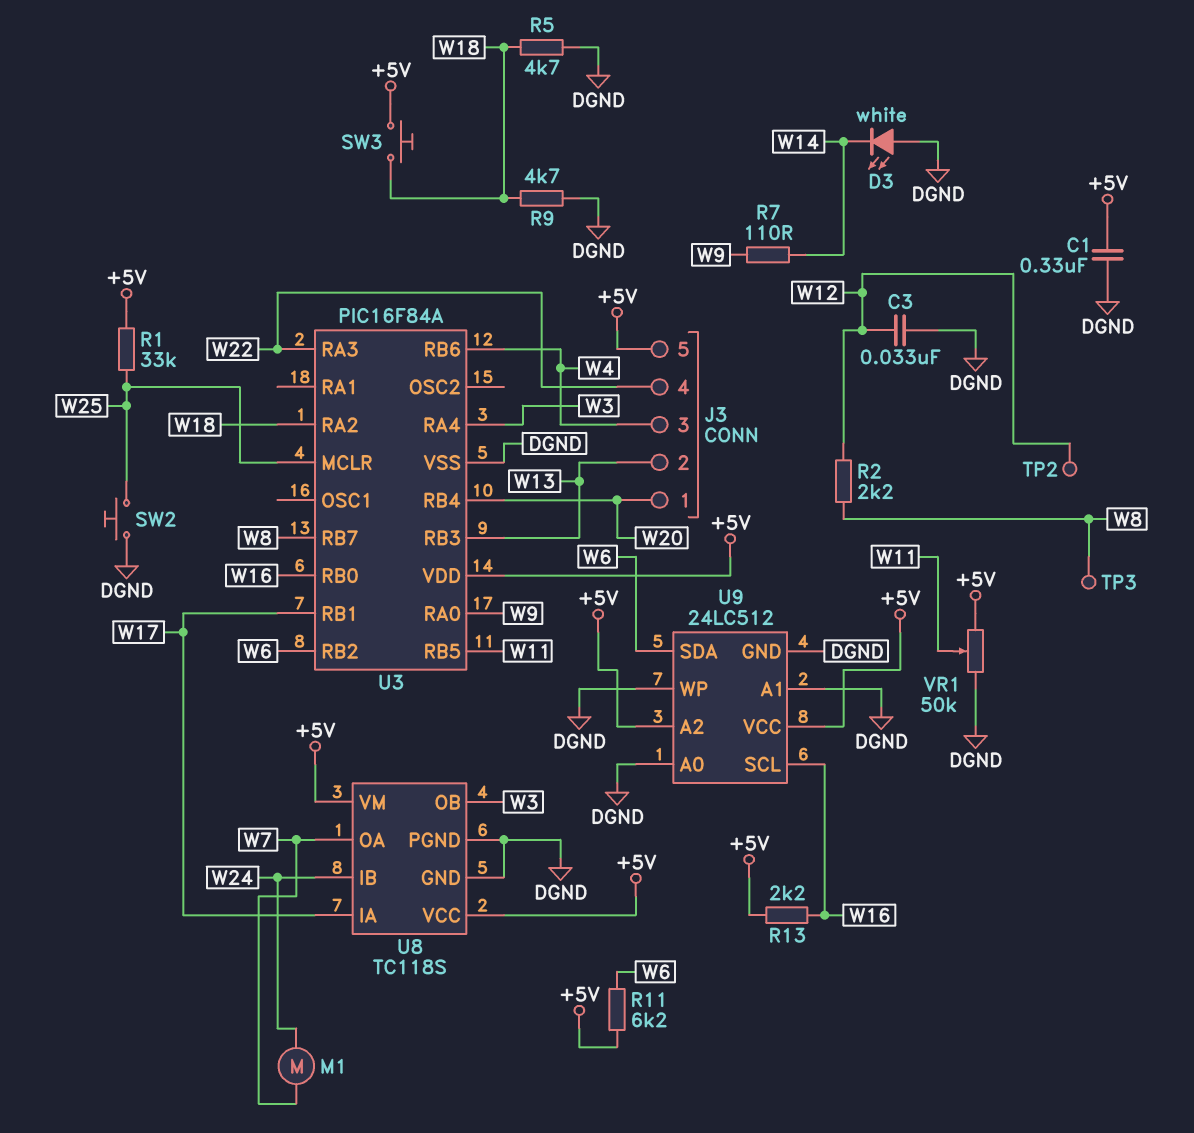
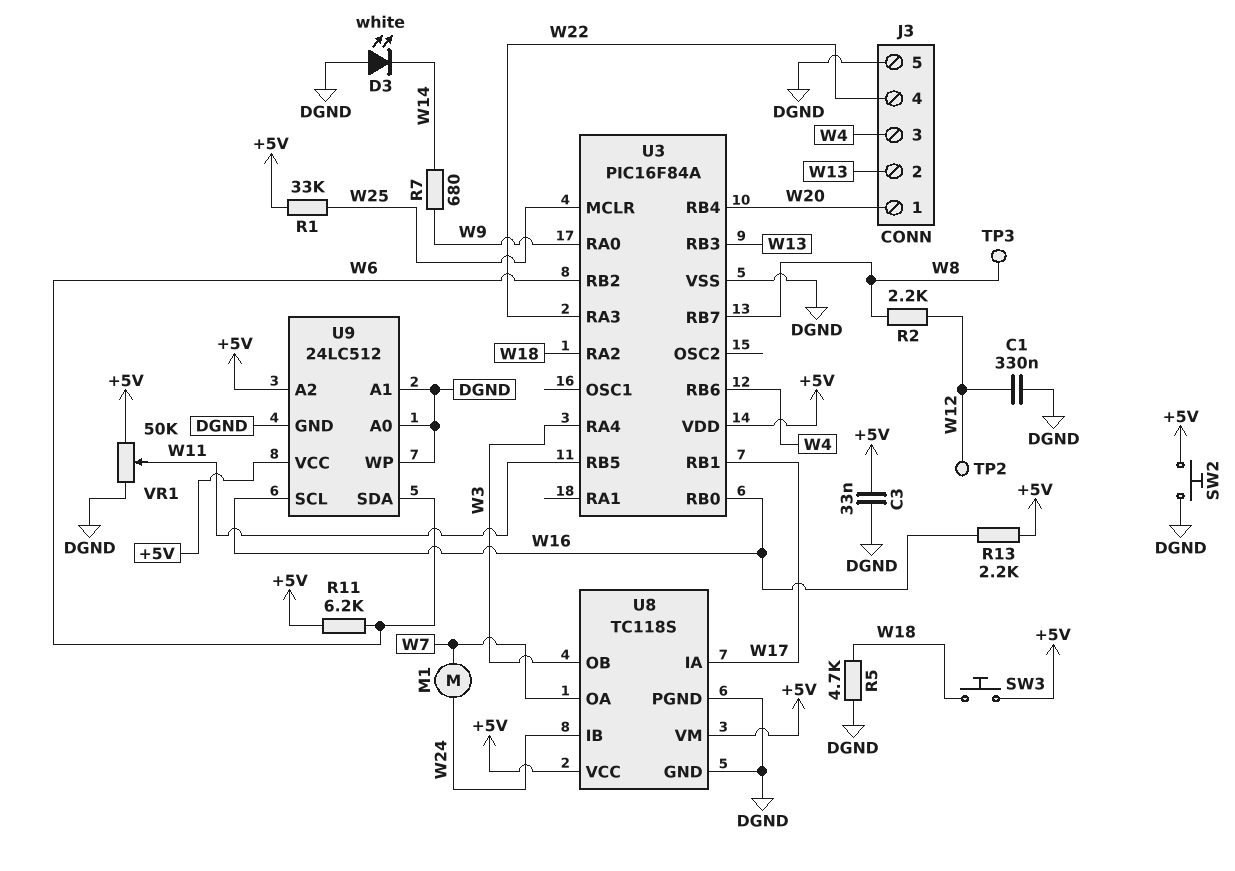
C1: 330nF (+5V, DGND) -> 330nF (DGND, W12)
C3: 33nF (DGND, W12) -> 33nF (+5V, DGND)
J3 pin 5: +5V -> DGND
R7: 110 (W9, W14) -> 680 (W9, W14)
R9: 4.7k (DGND, W18) -> none
SW2: button (DGND, W25) -> button (+5V, DGND)

